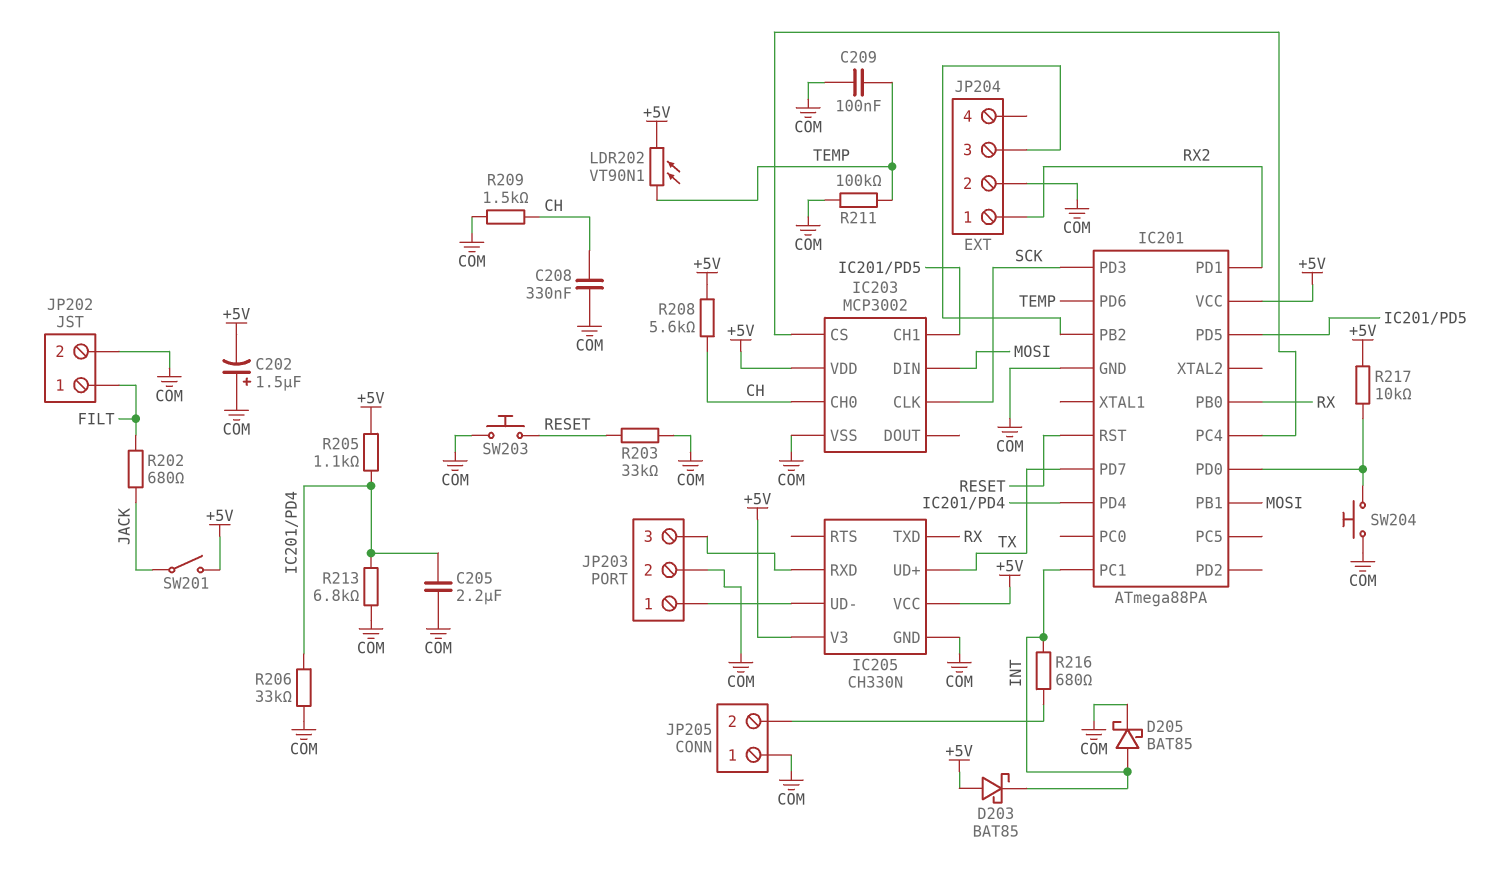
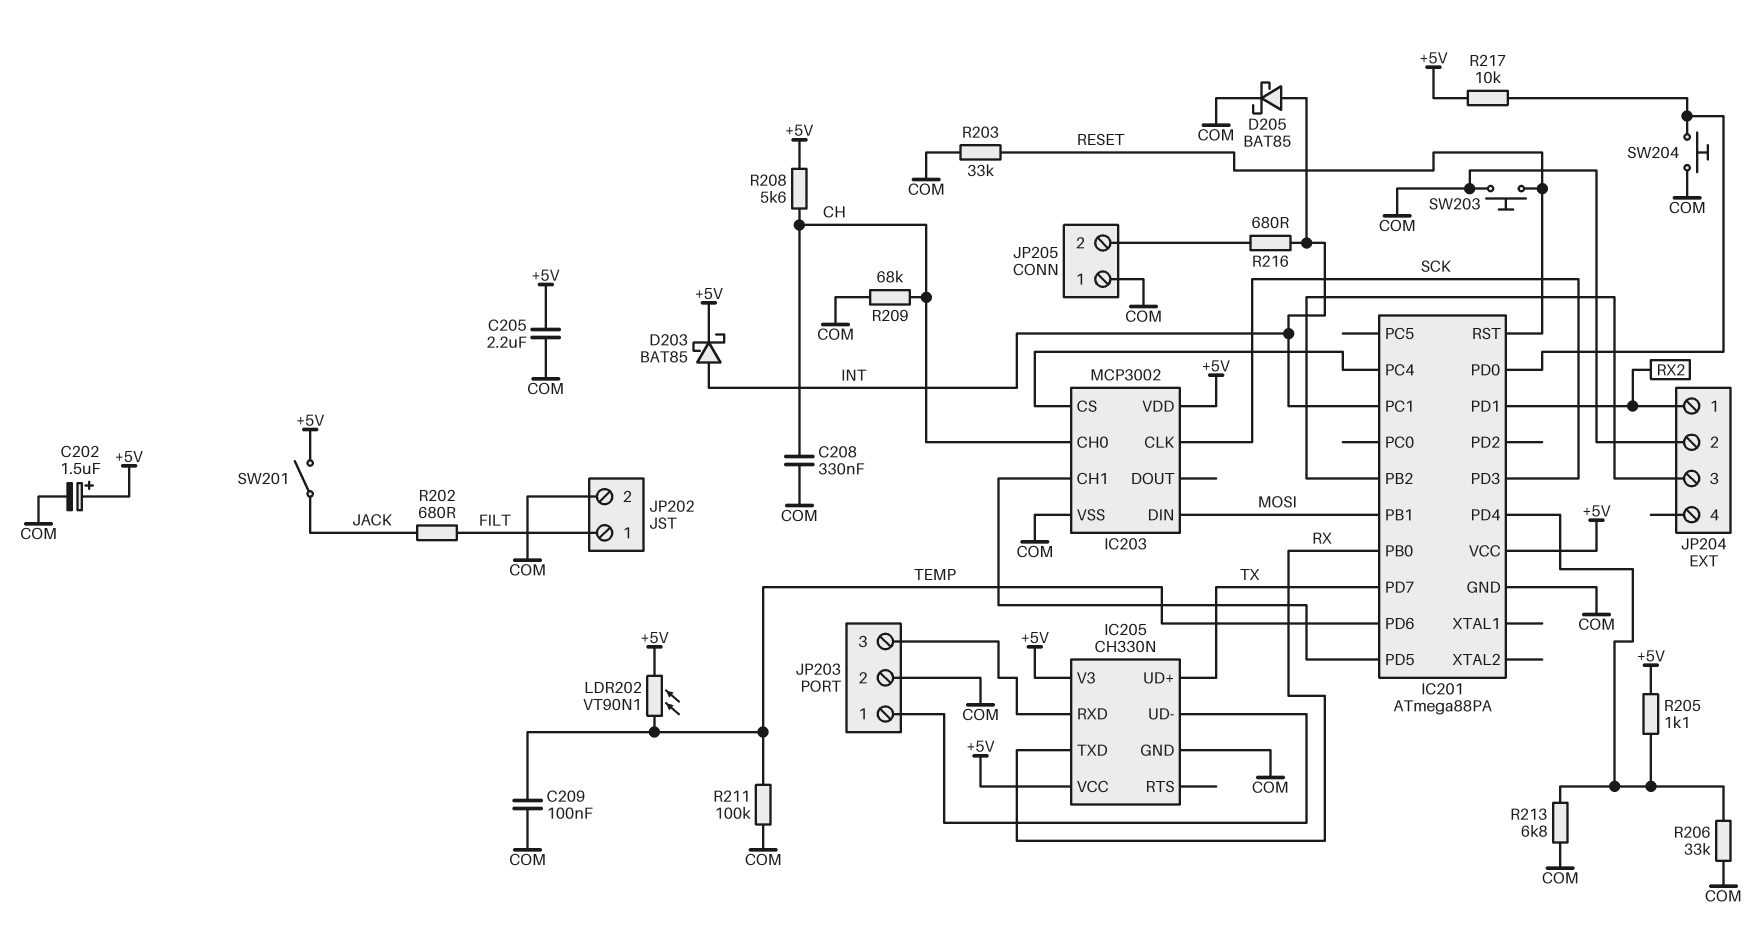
C202: 1.5uF (plus COM, minus +5V) -> 1.5uF (plus +5V, minus COM)
C205: 2.2uF (COM, IC201/PD4) -> 2.2uF (+5V, COM)
D203: schottky BAT85 (A +5V, K INT) -> schottky BAT85 (A INT, K +5V)
R209: 1.5k (CH, COM) -> 68k (CH, COM)

